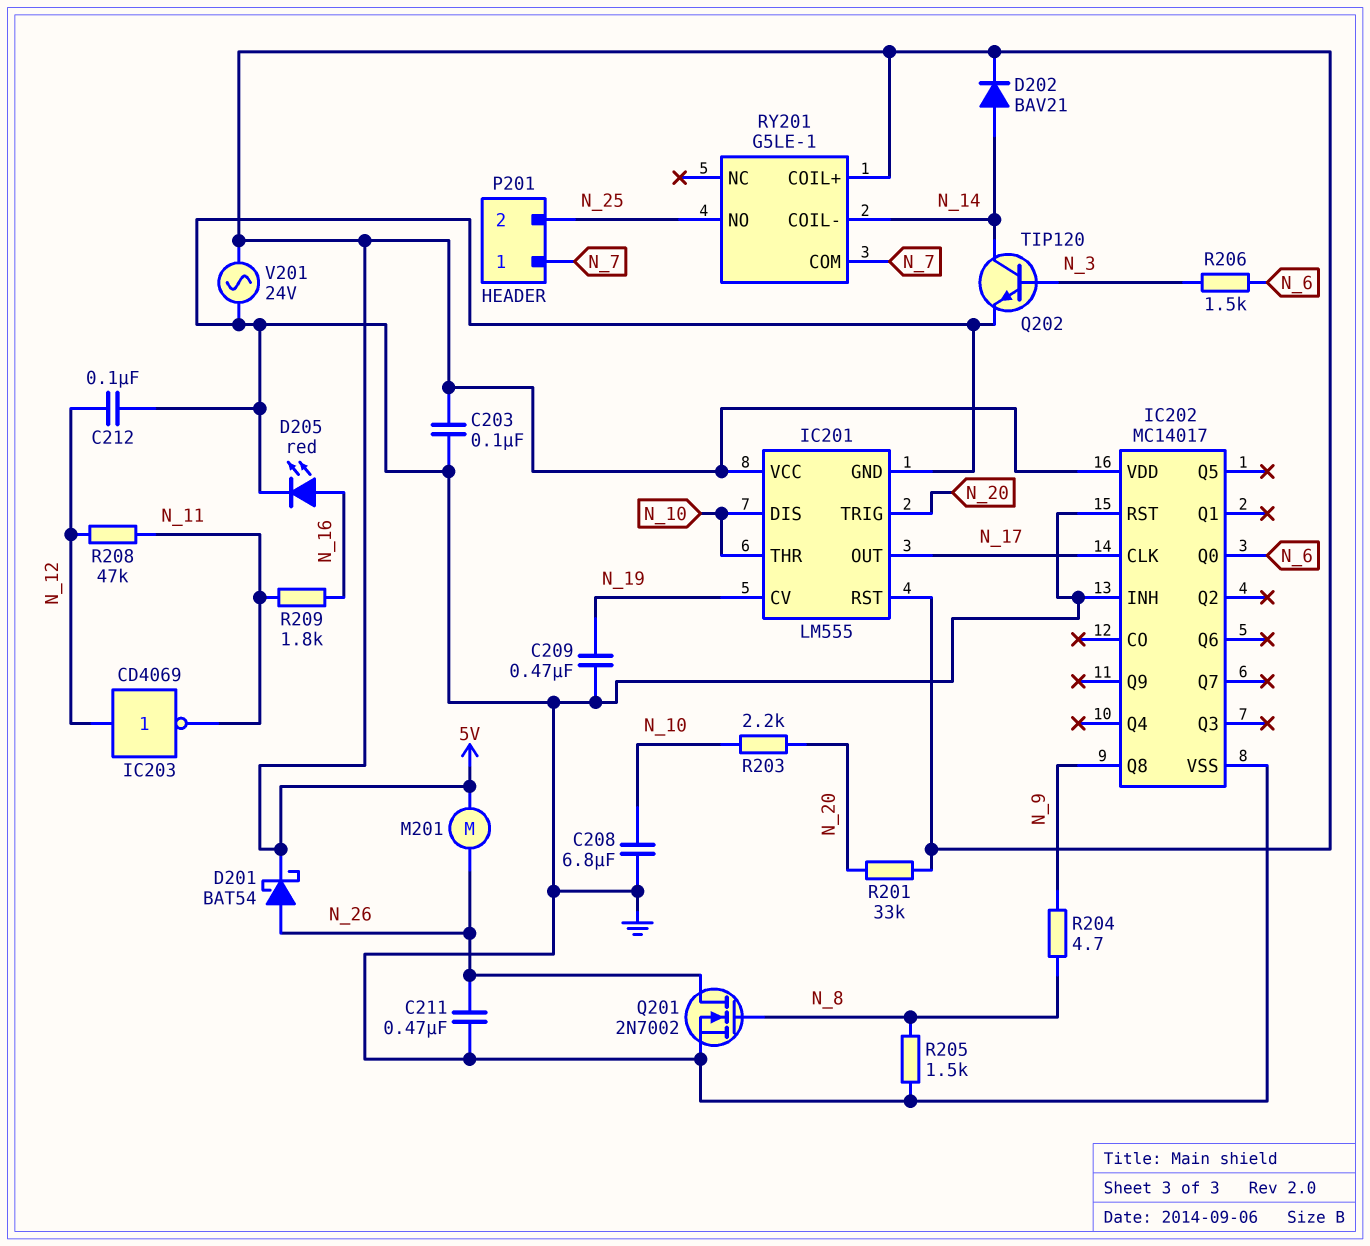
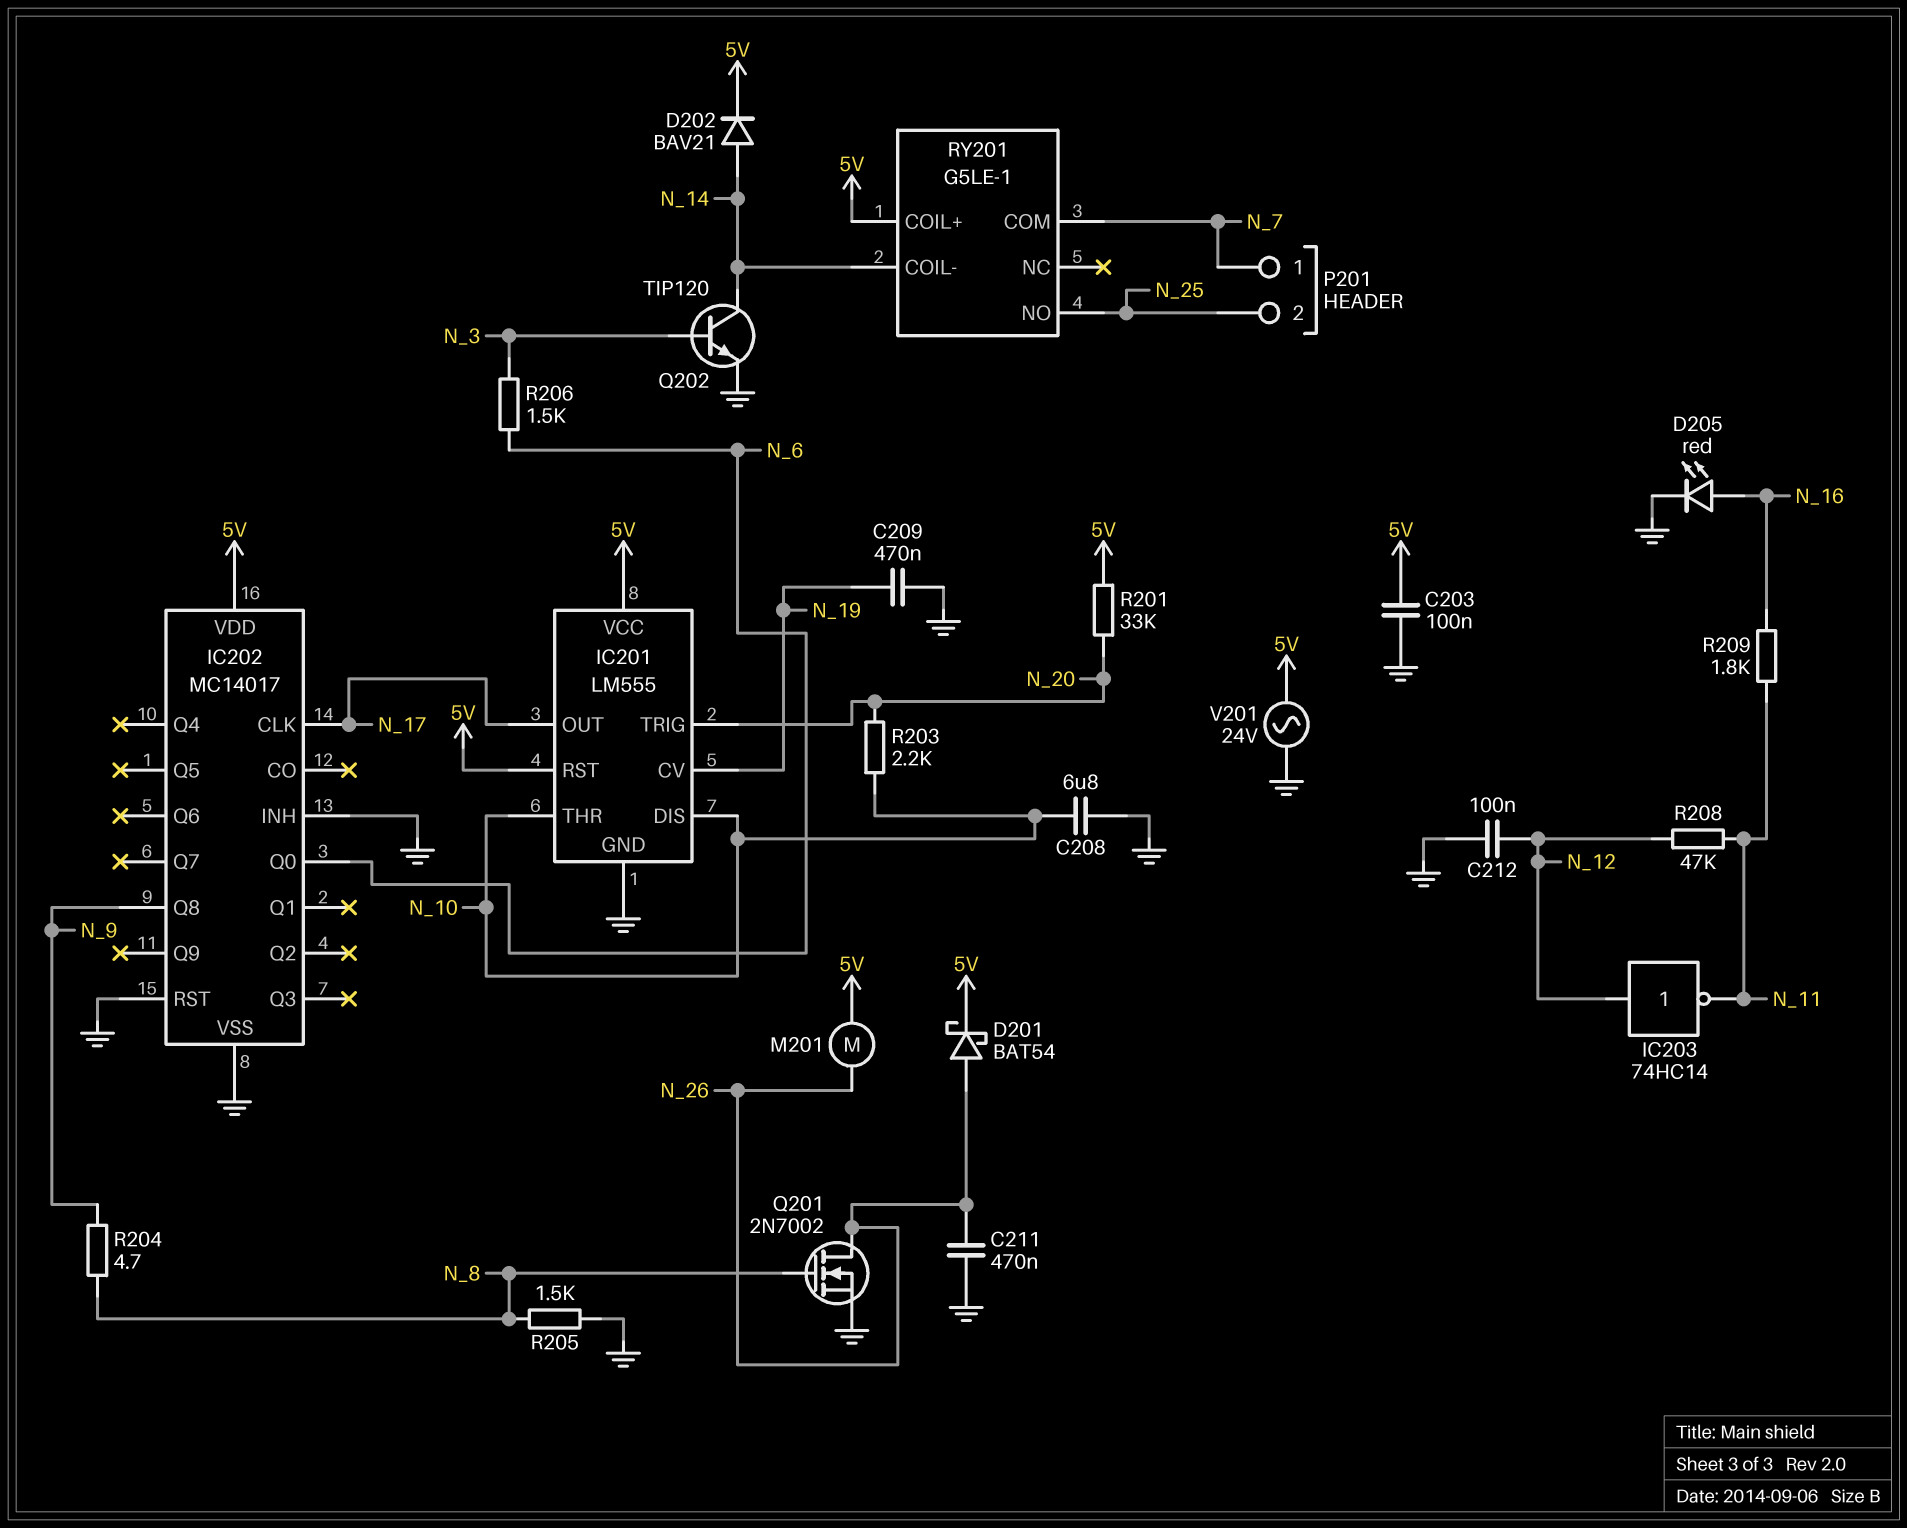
IC203: NOT CD4069 (in N_12, out N_11) -> NOT 74HC14 (in N_12, out N_11)

